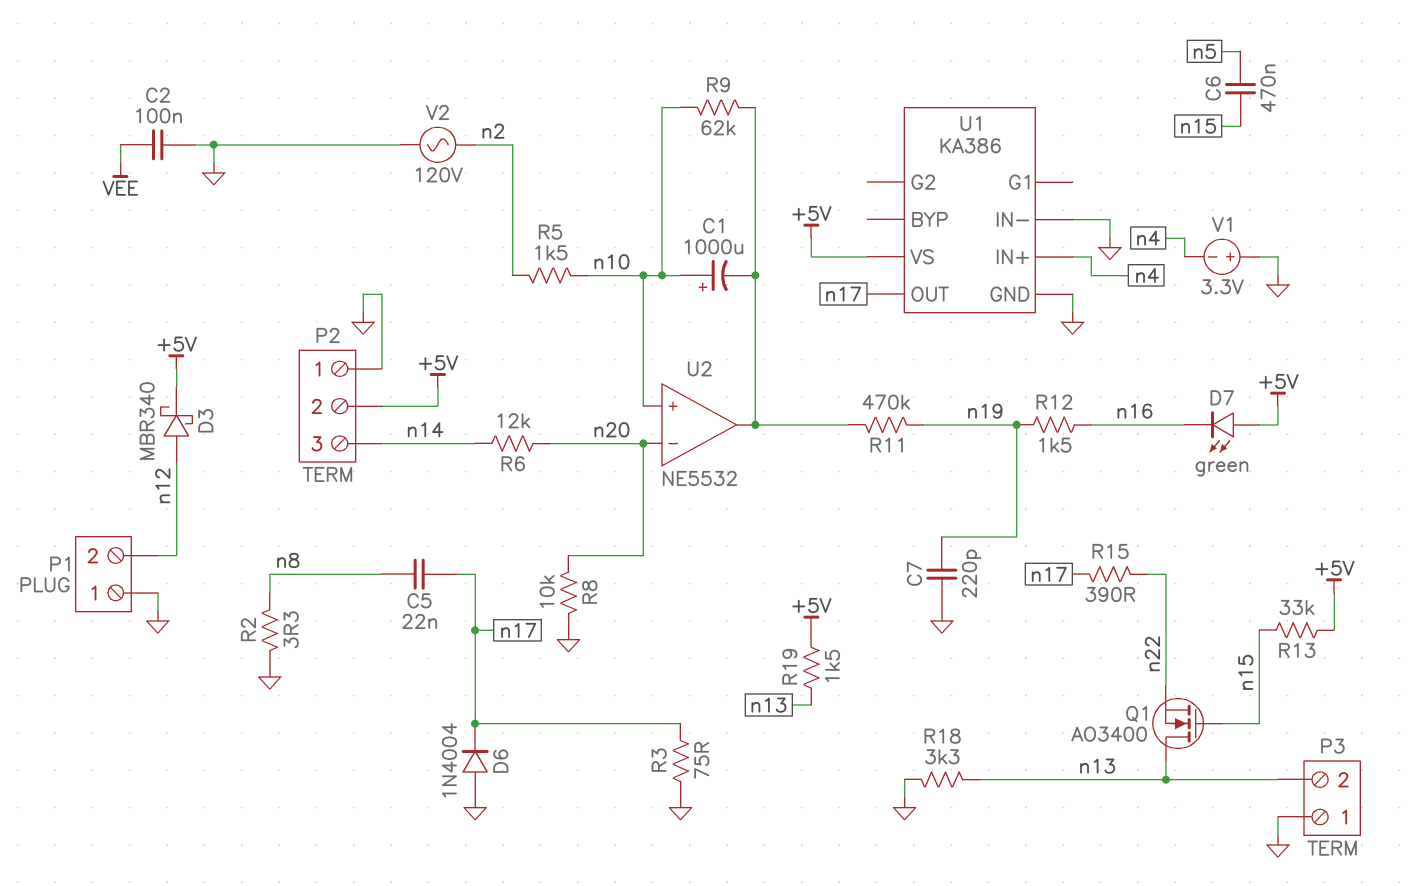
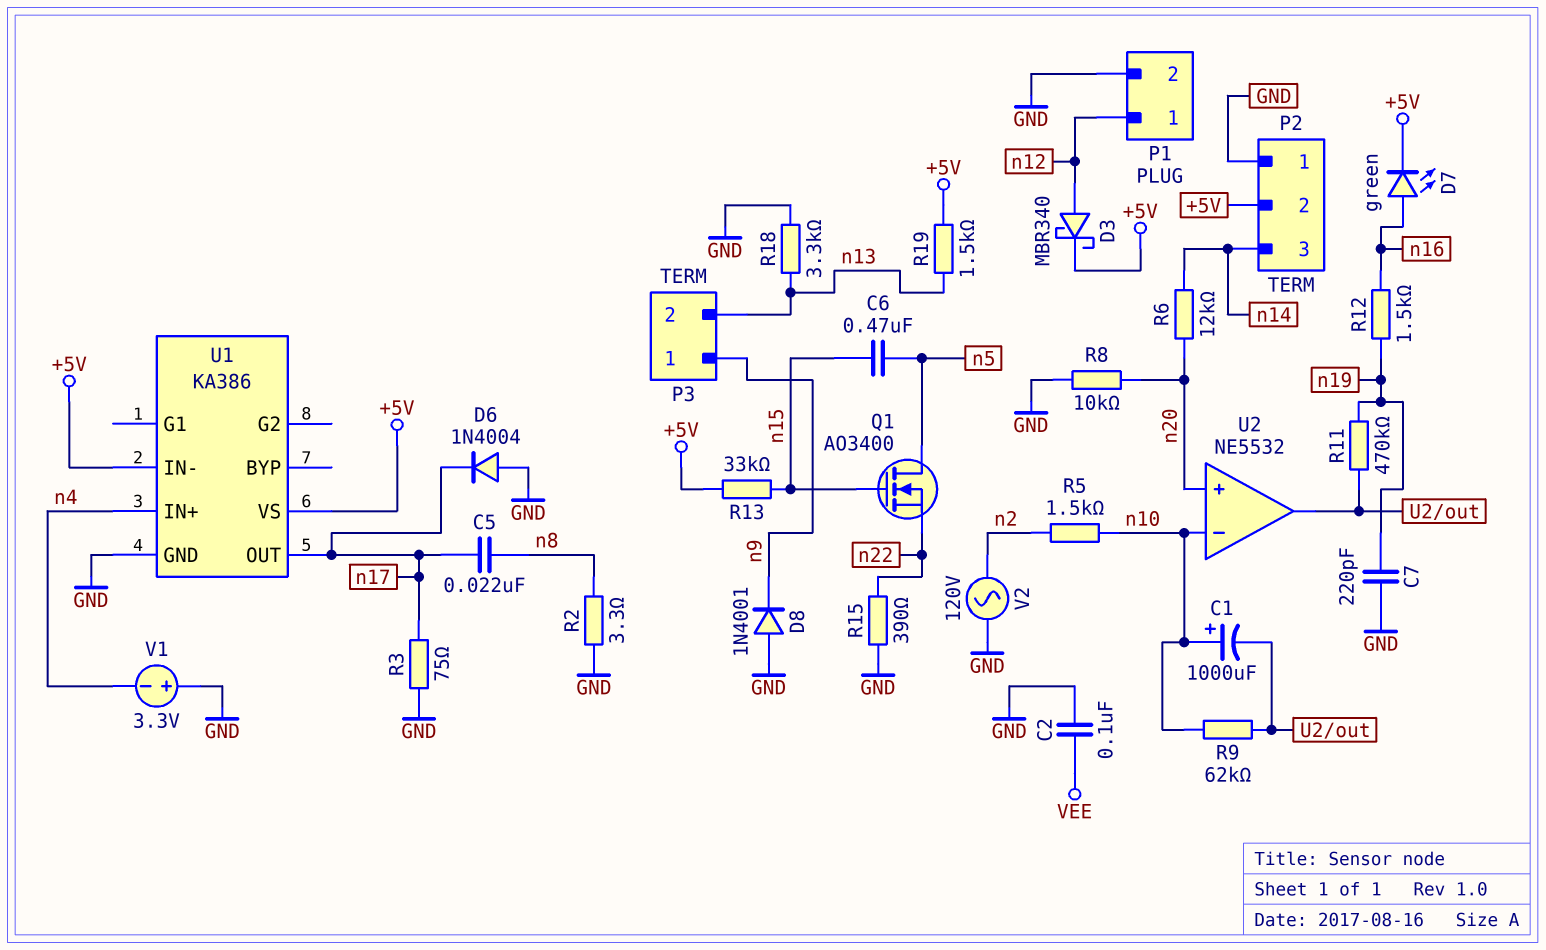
D7: LED green (A +5V, K n16) -> LED green (A n16, K +5V)
D8: none -> diode 1N4001 (A GND, K n9)
P1 pin 1: GND -> n12
P1 pin 2: n12 -> GND
P3 pin 1: GND -> n9
Q1: NMOS AO3400 (G n15, D n13, S n22) -> NMOS AO3400 (G n15, D n5, S n22)
R15: 390 (n17, n22) -> 390 (GND, n22)
U1 pin IN-: GND -> +5V
U2 pin in+: n10 -> n20
U2 pin in-: n20 -> n10

